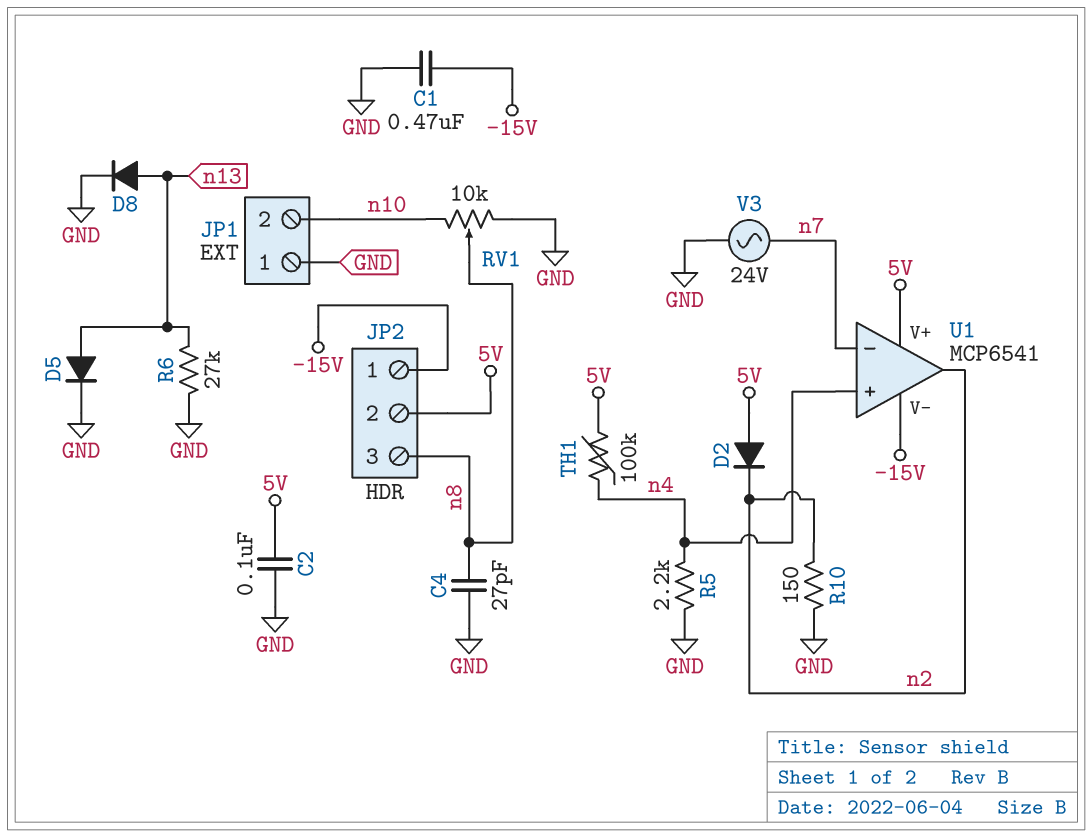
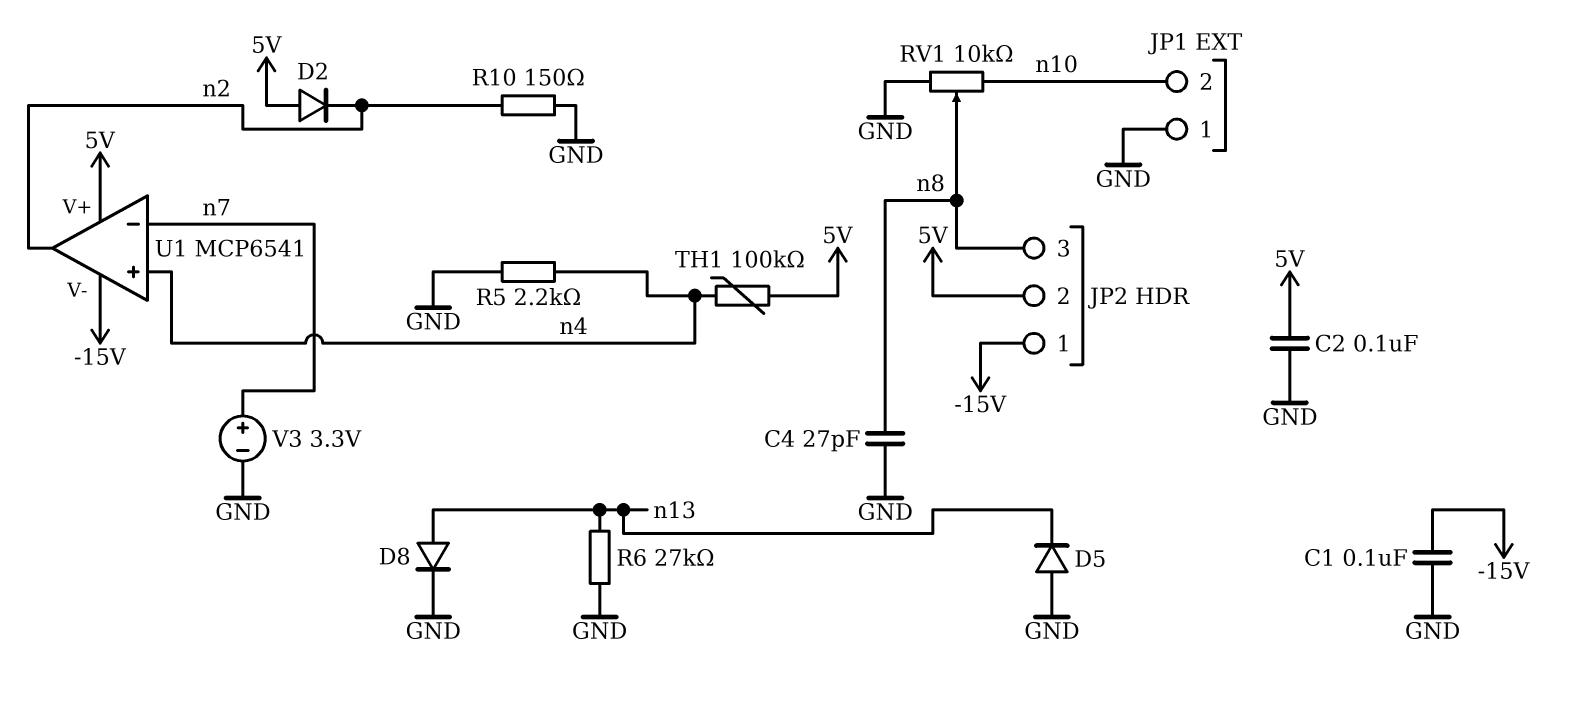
C1: 470nF (-15V, GND) -> 100nF (-15V, GND)
D5: diode (A n13, K GND) -> diode (A GND, K n13)
V3: AC 24V (GND, n7) -> 3.3V (plus n7, minus GND)

